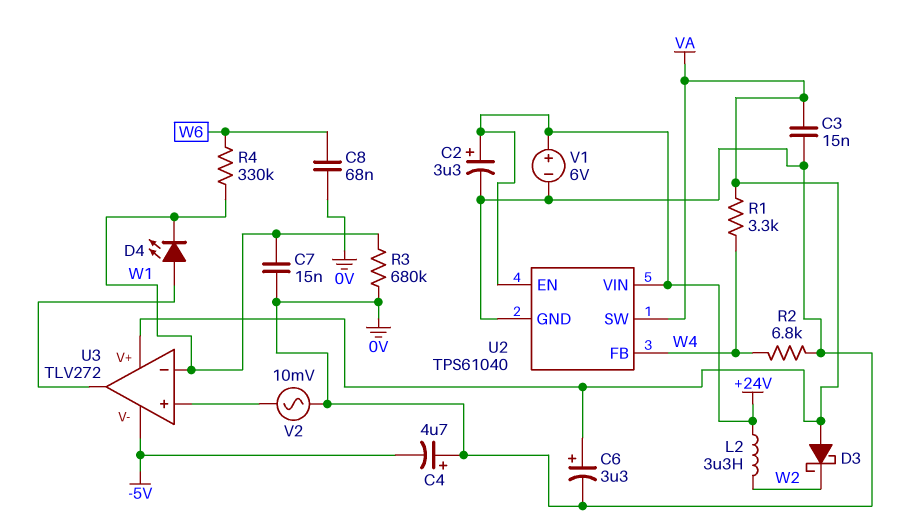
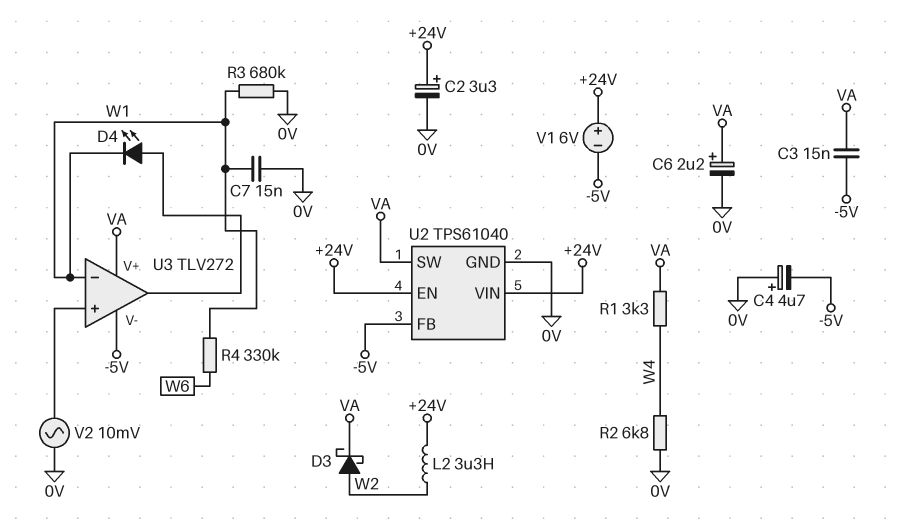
C3: 15nF (0V, VA) -> 15nF (-5V, VA)
C6: 3.3uF (plus VA, minus 0V) -> 2.2uF (plus VA, minus 0V)
C8: 68nF (0V, W6) -> none
D3: schottky (A VA, K W2) -> schottky (A W2, K VA)
U2 pin FB: W4 -> -5V
V1: 6V (plus +24V, minus 0V) -> 6V (plus +24V, minus -5V)

